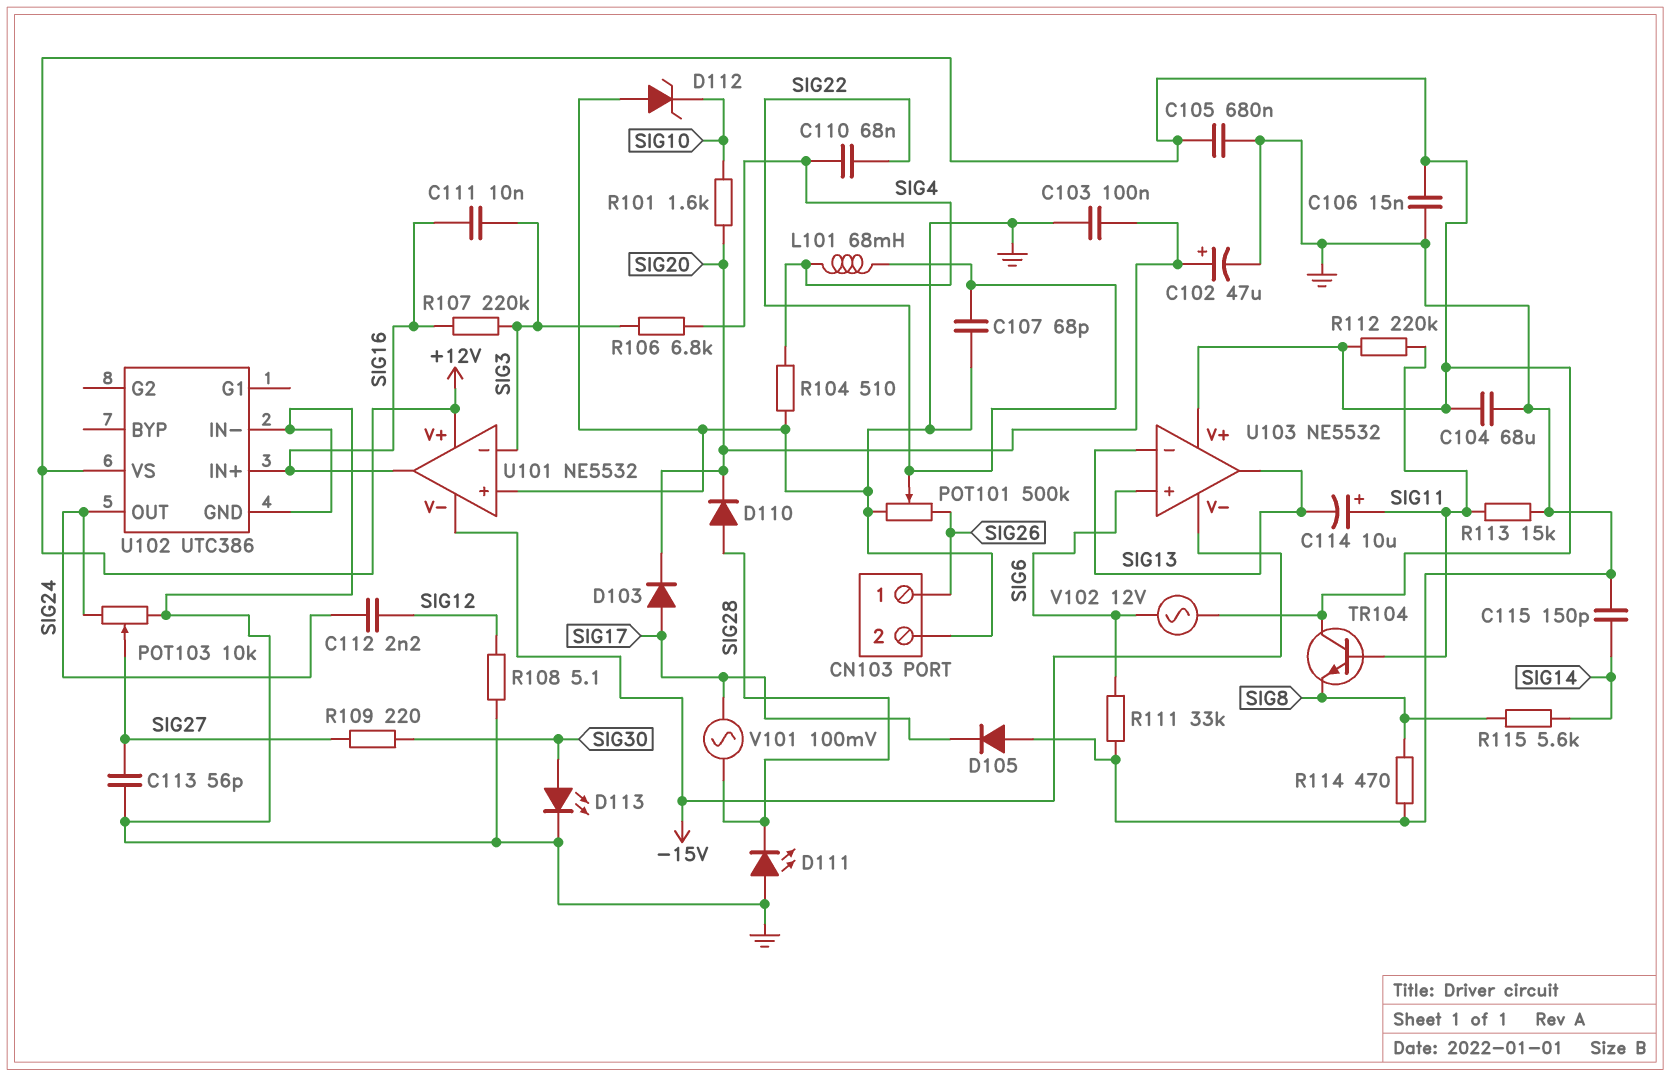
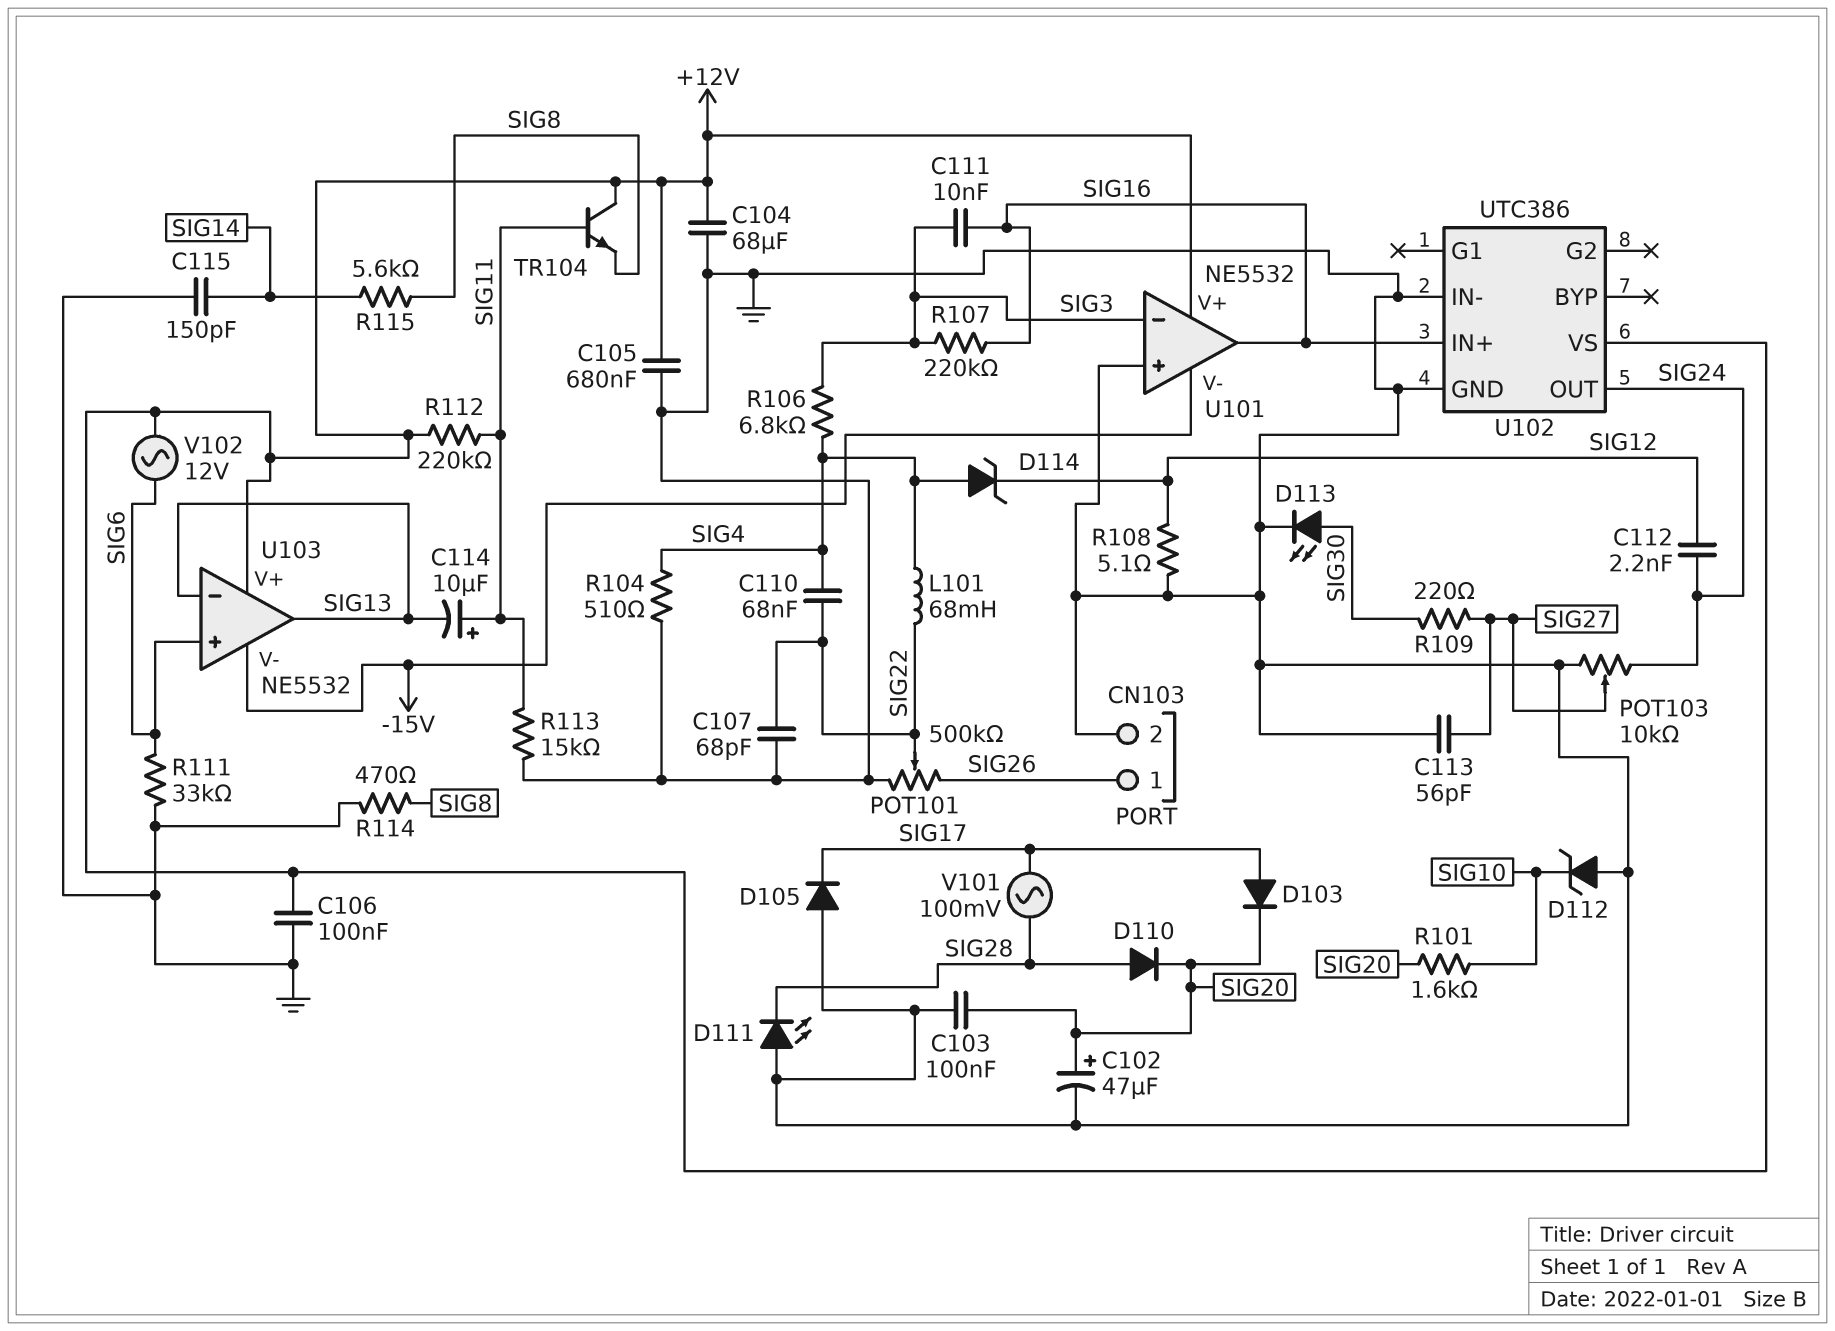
C106: 15nF (+12V, GND) -> 100nF (+12V, GND)
D114: none -> zener (A SIG4, K SIG12)

